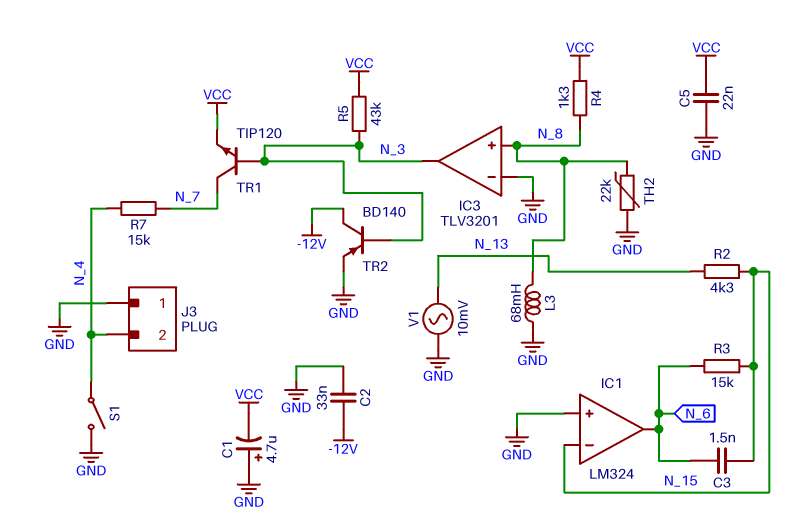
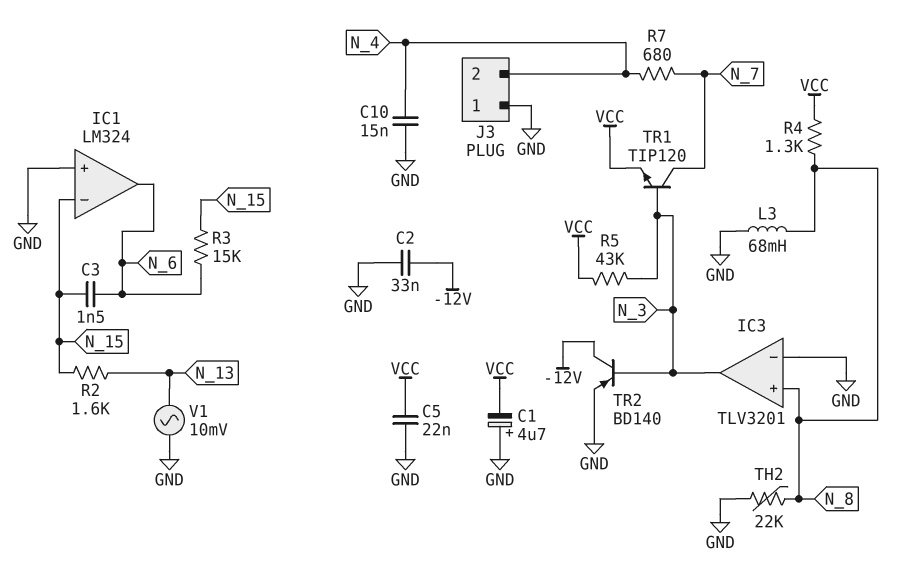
C10: none -> 15nF (GND, N_4)
R2: 4.3k (N_13, N_15) -> 1.6k (N_13, N_15)
R7: 15k (N_4, N_7) -> 680 (N_4, N_7)
S1: switch (GND, N_4) -> none

